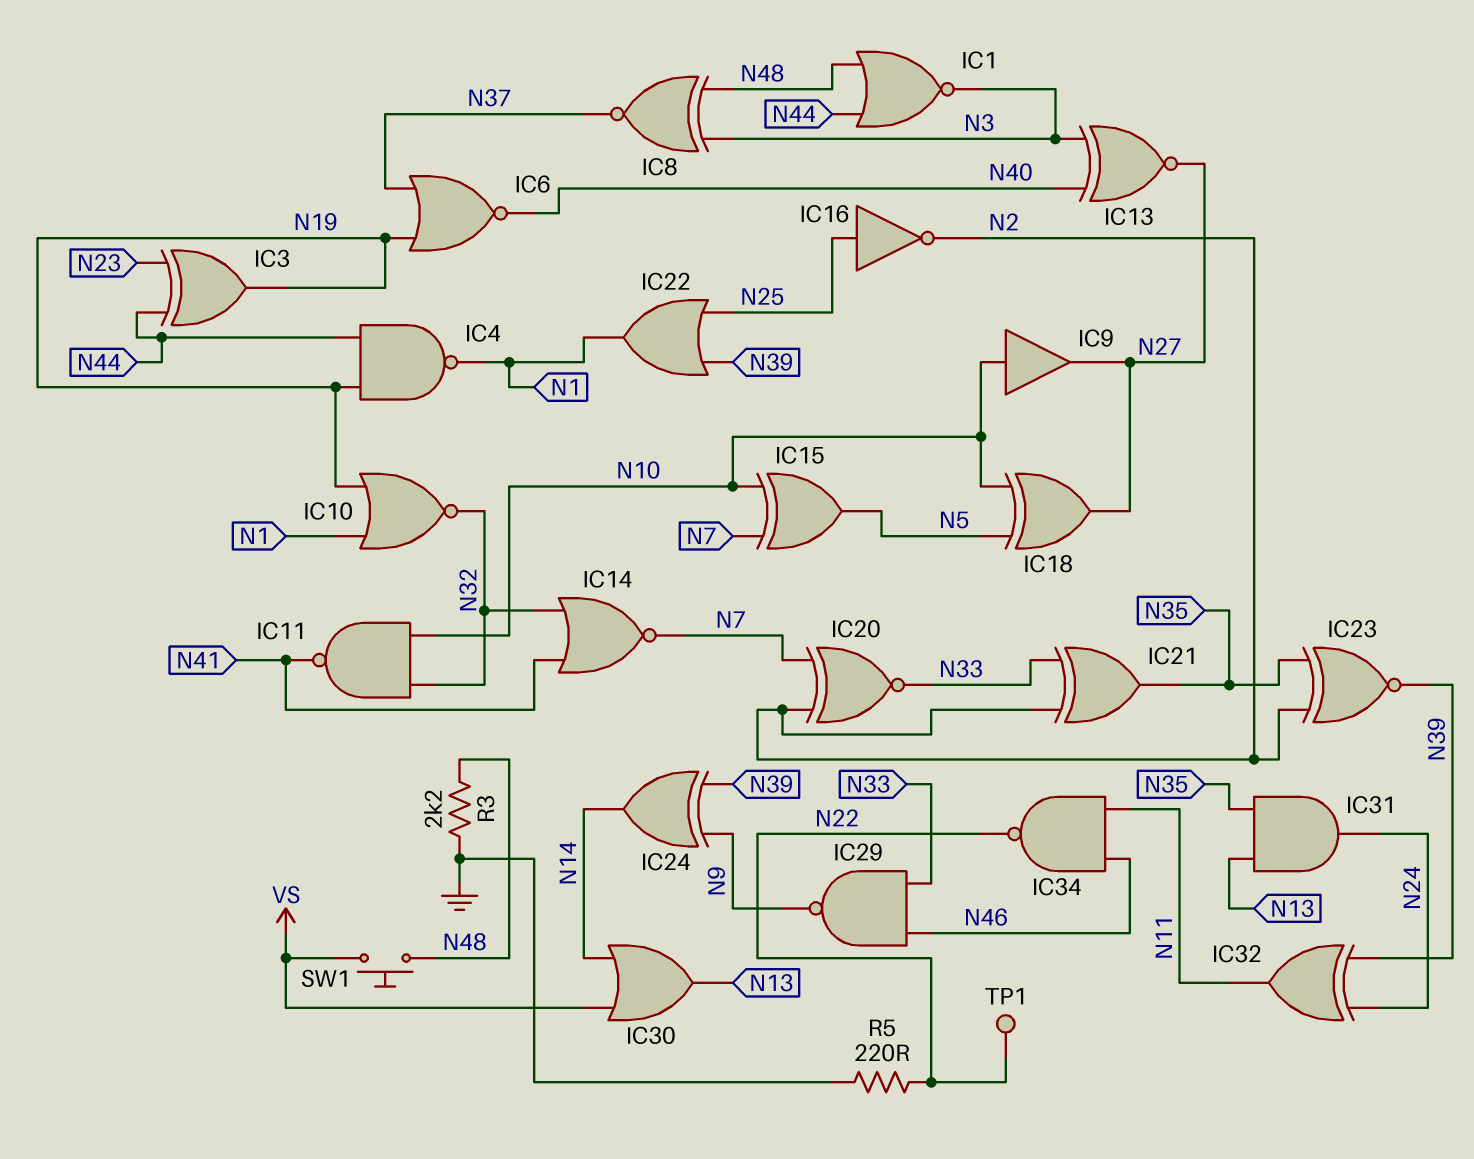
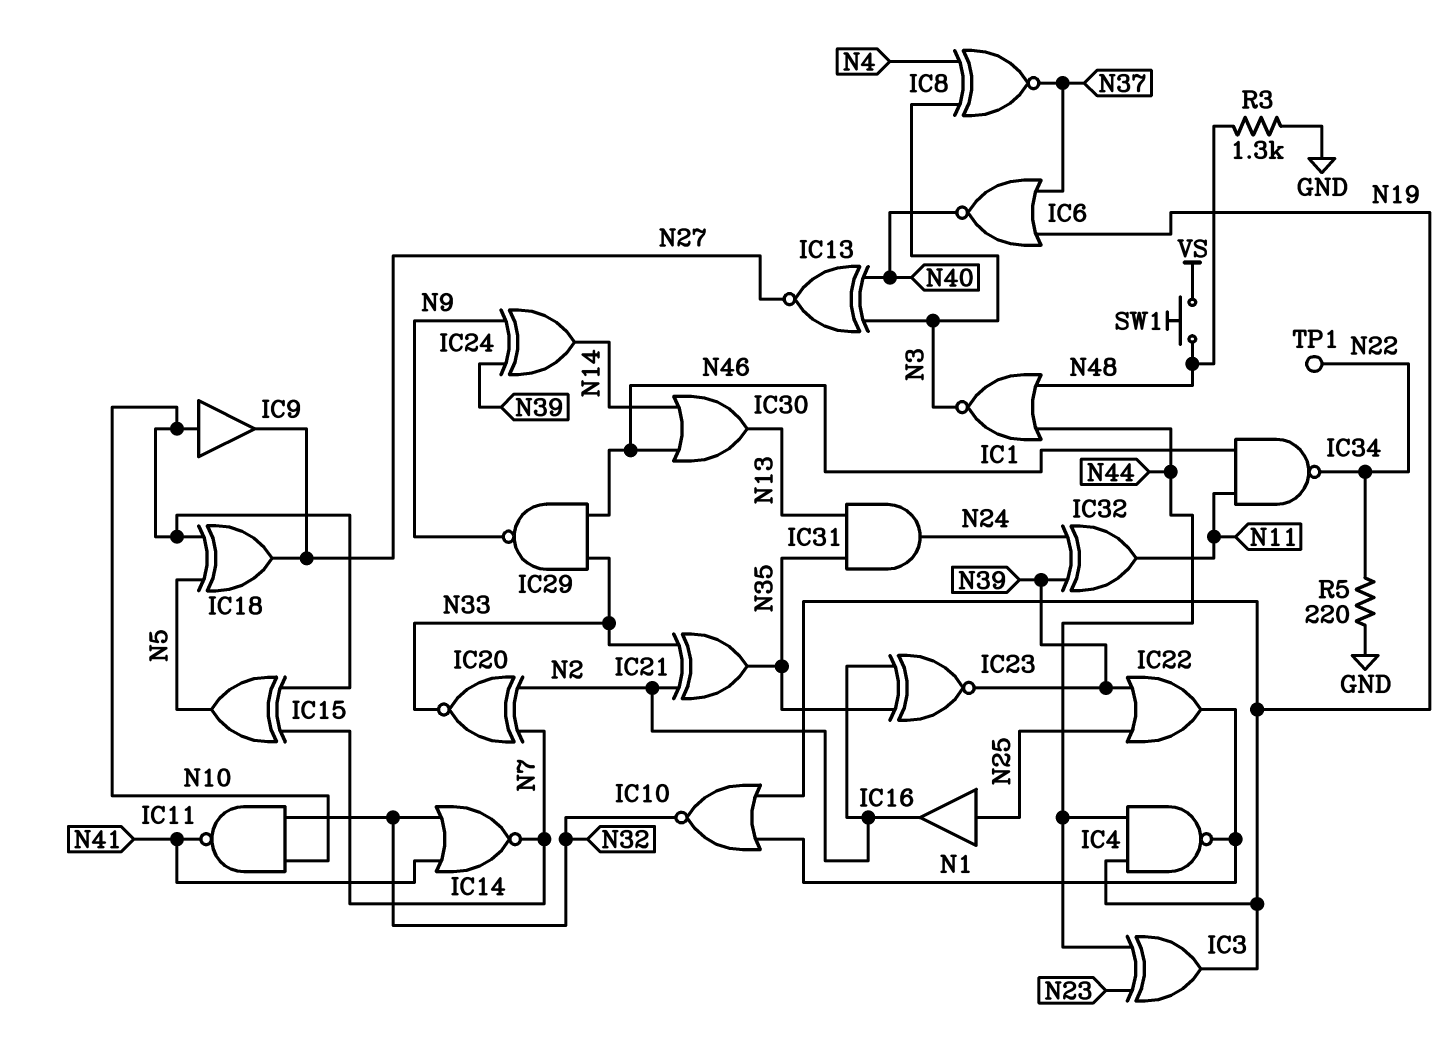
IC8: XNOR (in N3, in N48, out N37) -> XNOR (in N3, in N4, out N37)
IC16: NOT (in N25, out N2) -> buffer (in N25, out N2)
IC30: OR (in N14, in VS, out N13) -> OR (in N14, in N46, out N13)
R3: 2.2k (GND, N48) -> 1.3k (GND, N48)

